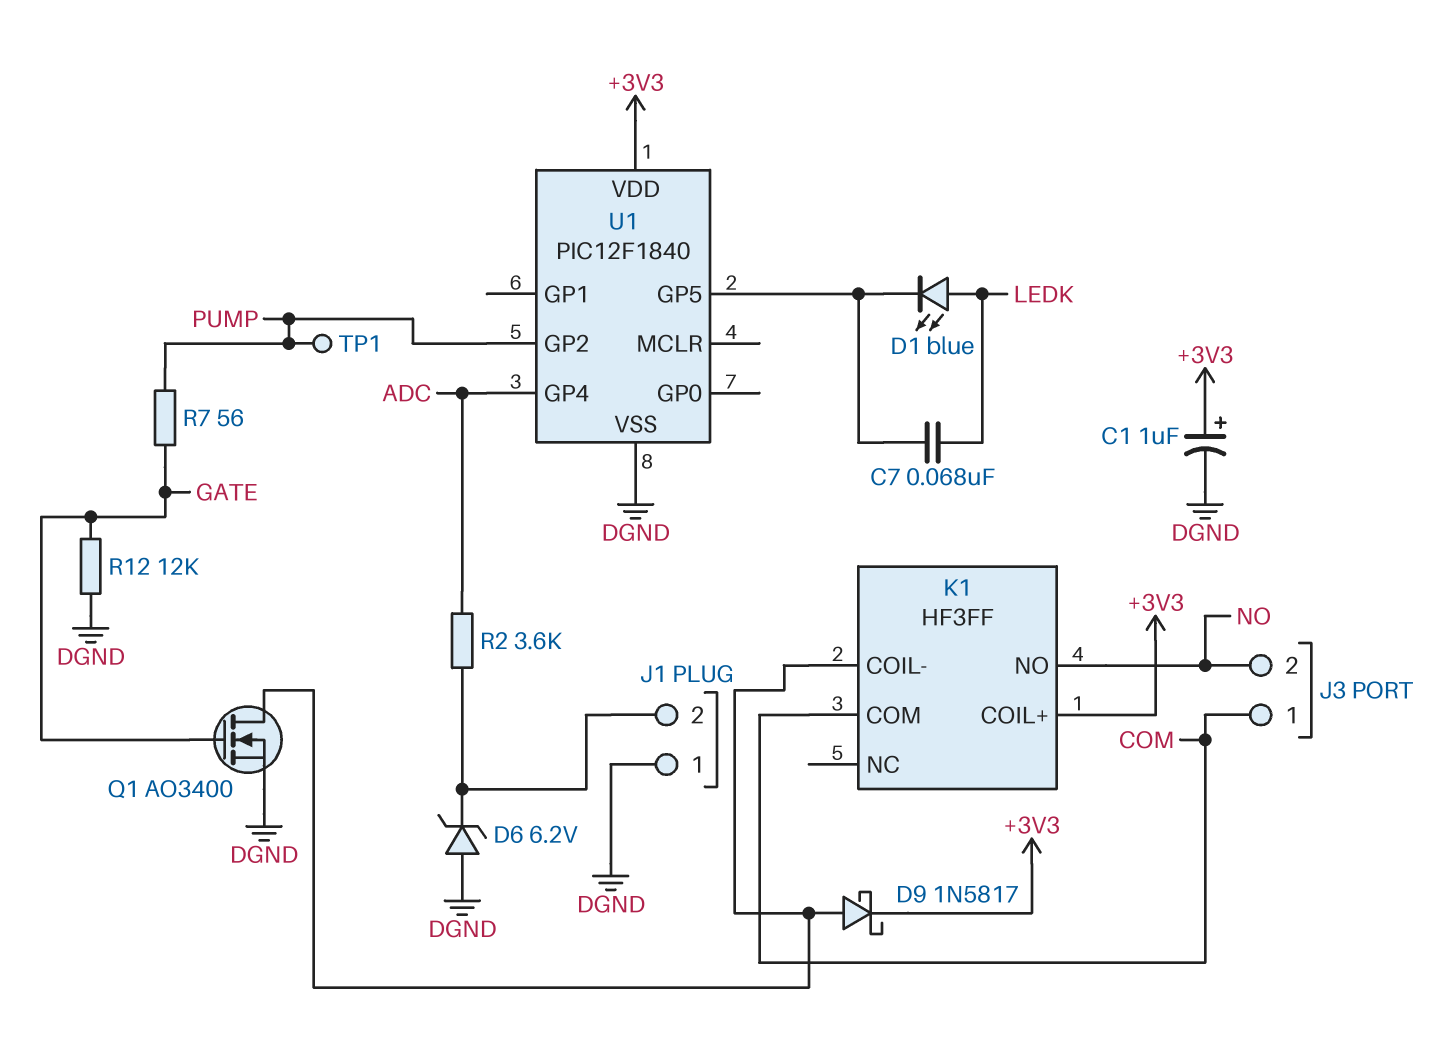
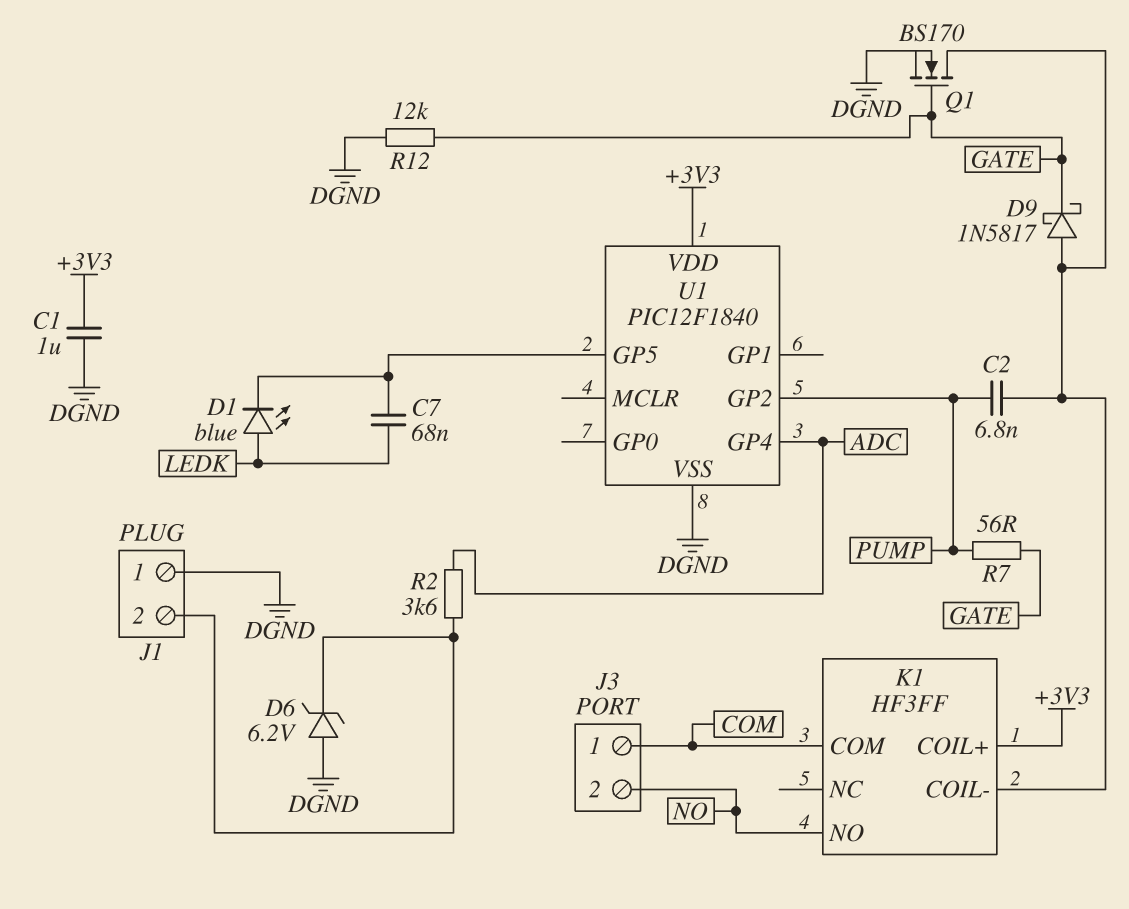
C1: 1uF (plus +3V3, minus DGND) -> 1uF (+3V3, DGND)
C2: none -> 6.8nF (K1/COIL-, PUMP)
D9: schottky 1N5817 (A K1/COIL-, K +3V3) -> schottky 1N5817 (A K1/COIL-, K GATE)
Q1: NMOS AO3400 (G GATE, D K1/COIL-, S DGND) -> NMOS BS170 (G GATE, D K1/COIL-, S DGND)
TP1: test point (PUMP) -> none

